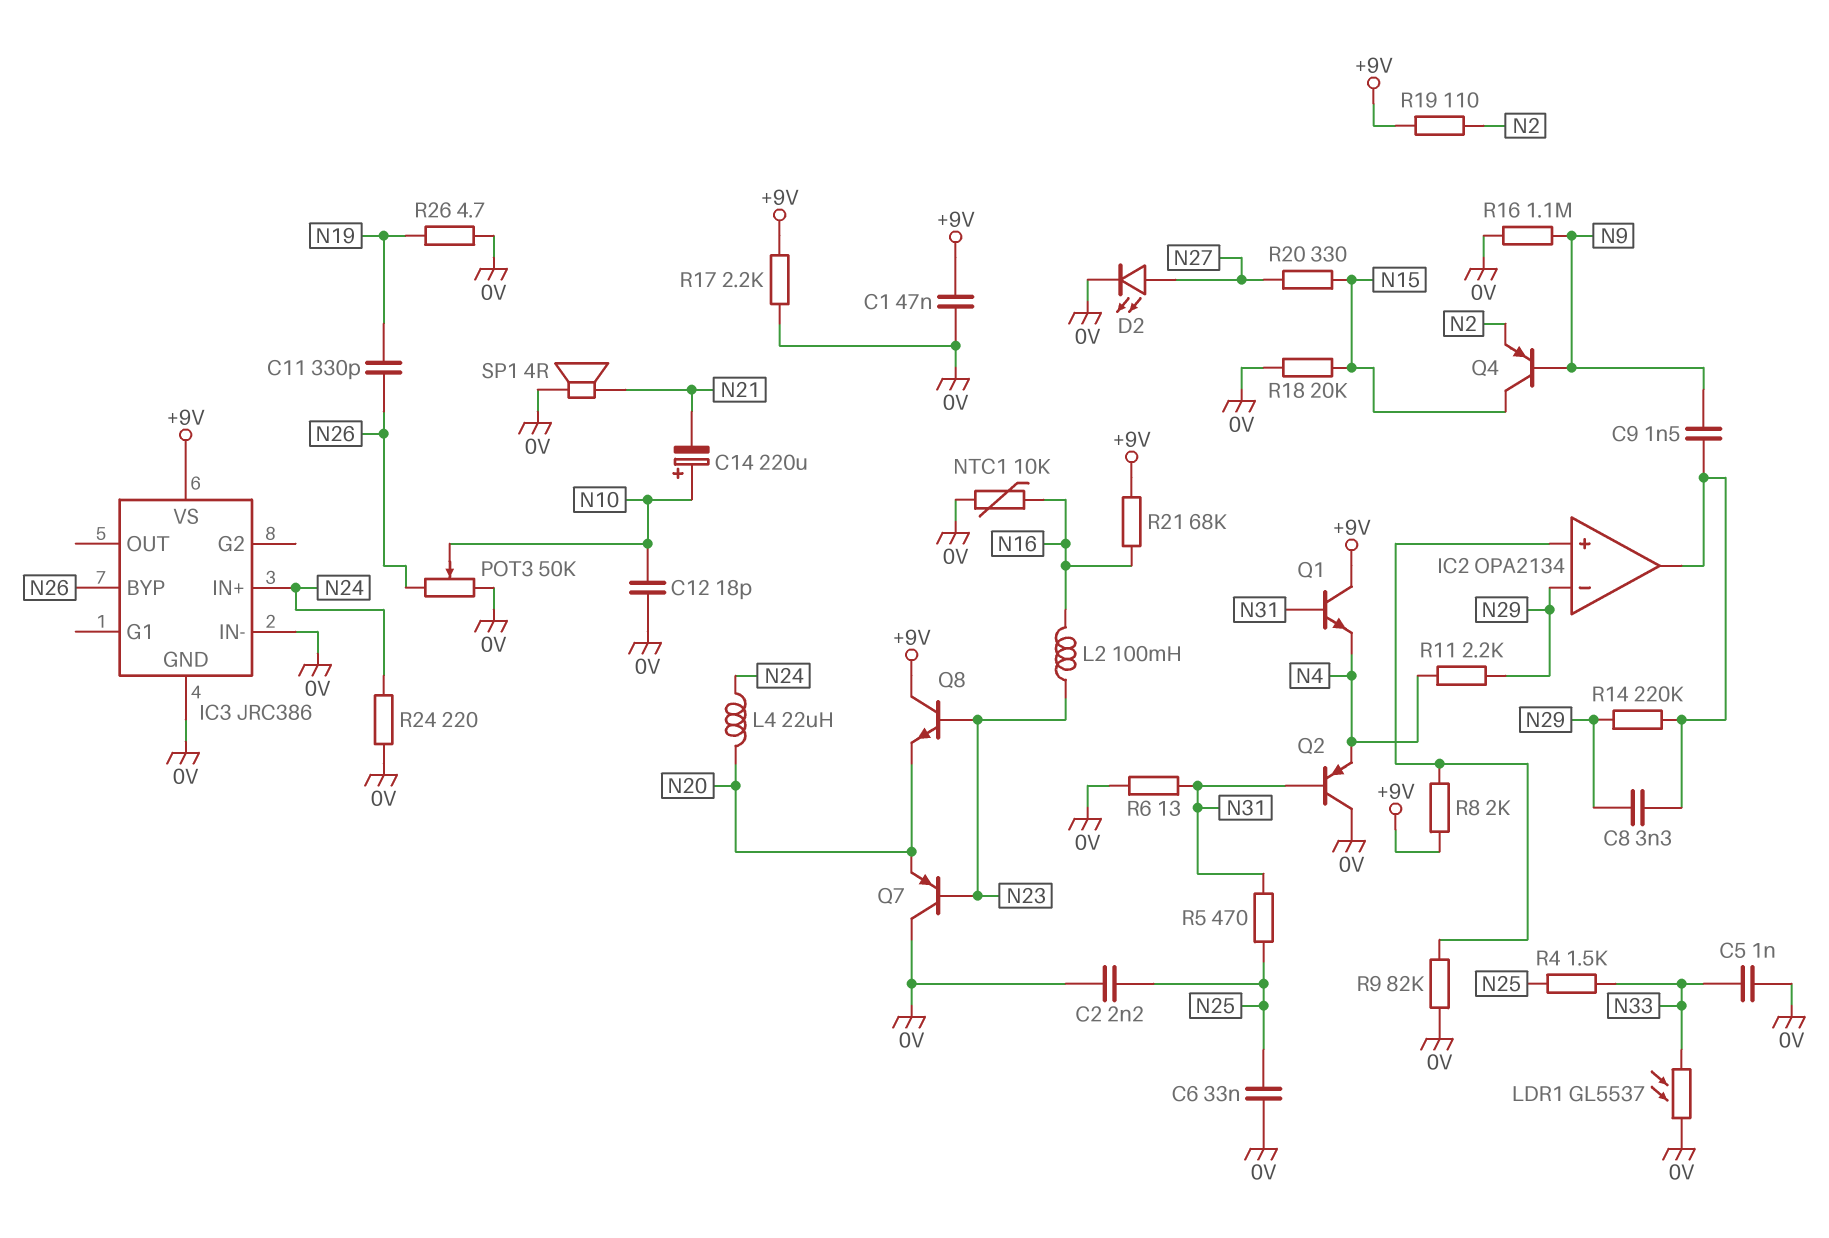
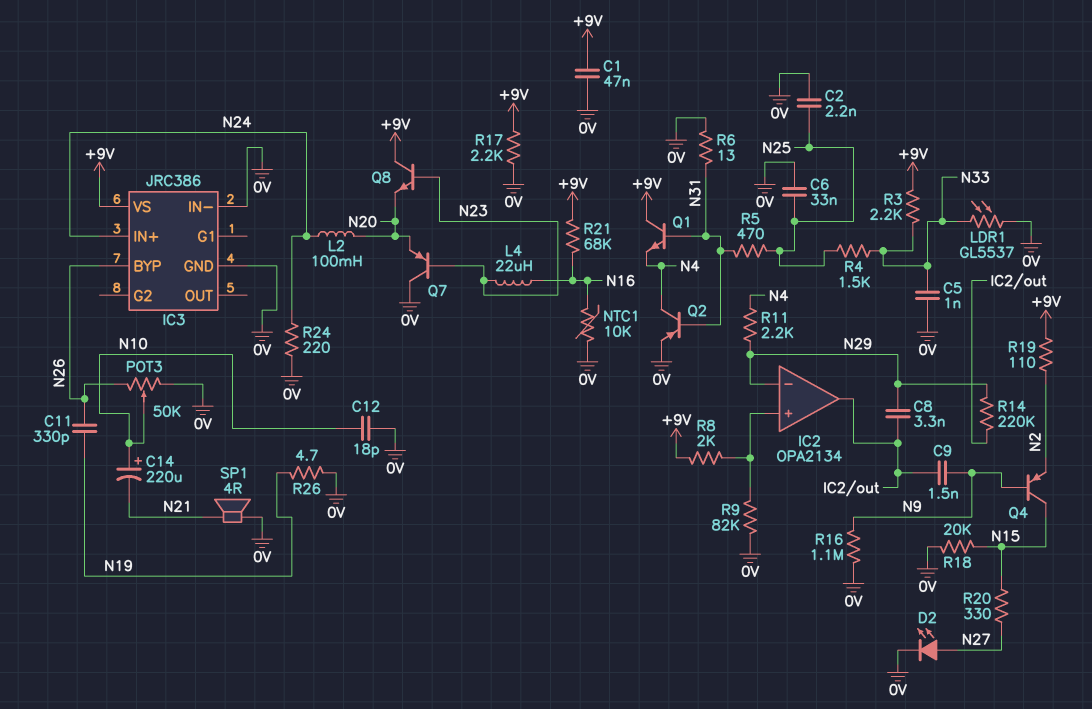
L2: 100mH (N16, N23) -> 100mH (N20, N24)
L4: 22uH (N20, N24) -> 22uH (N16, N23)
Q2: PNP (B N31, C 0V, E N4) -> PNP (B N31, C N4, E 0V)
R3: none -> 2.2k (+9V, N33)

